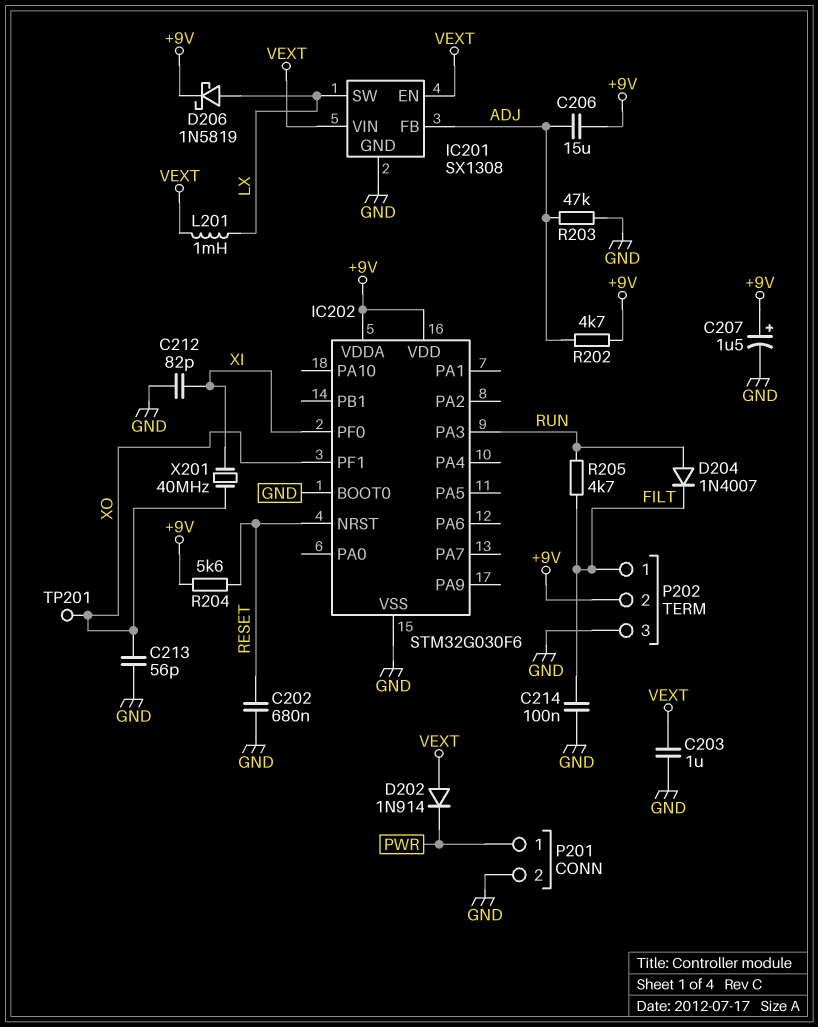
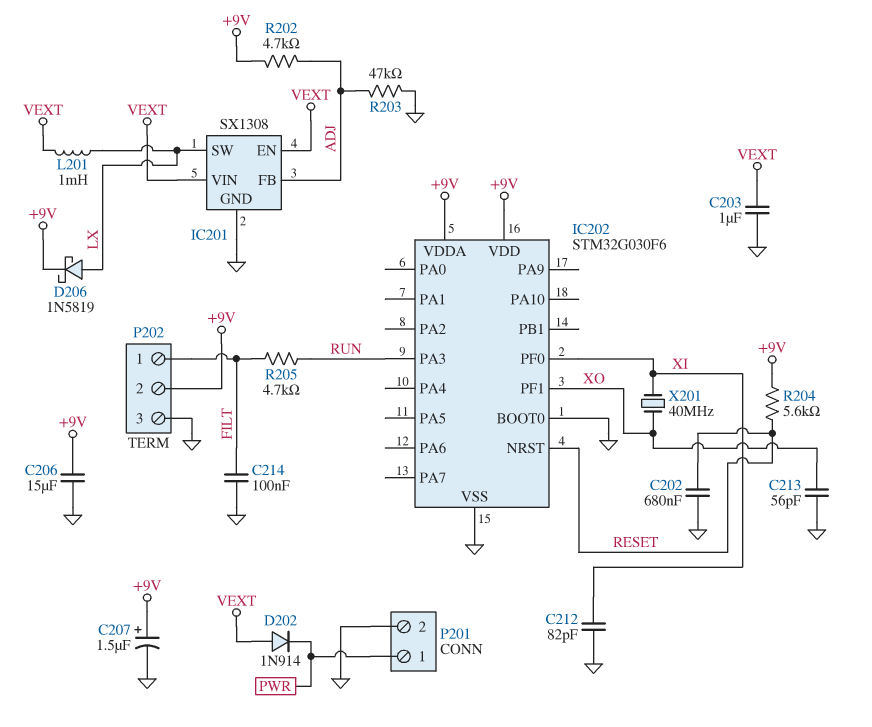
C206: 15uF (+9V, ADJ) -> 15uF (+9V, GND)
D204: diode 1N4007 (A RUN, K FILT) -> none
TP201: test point (XO) -> none

